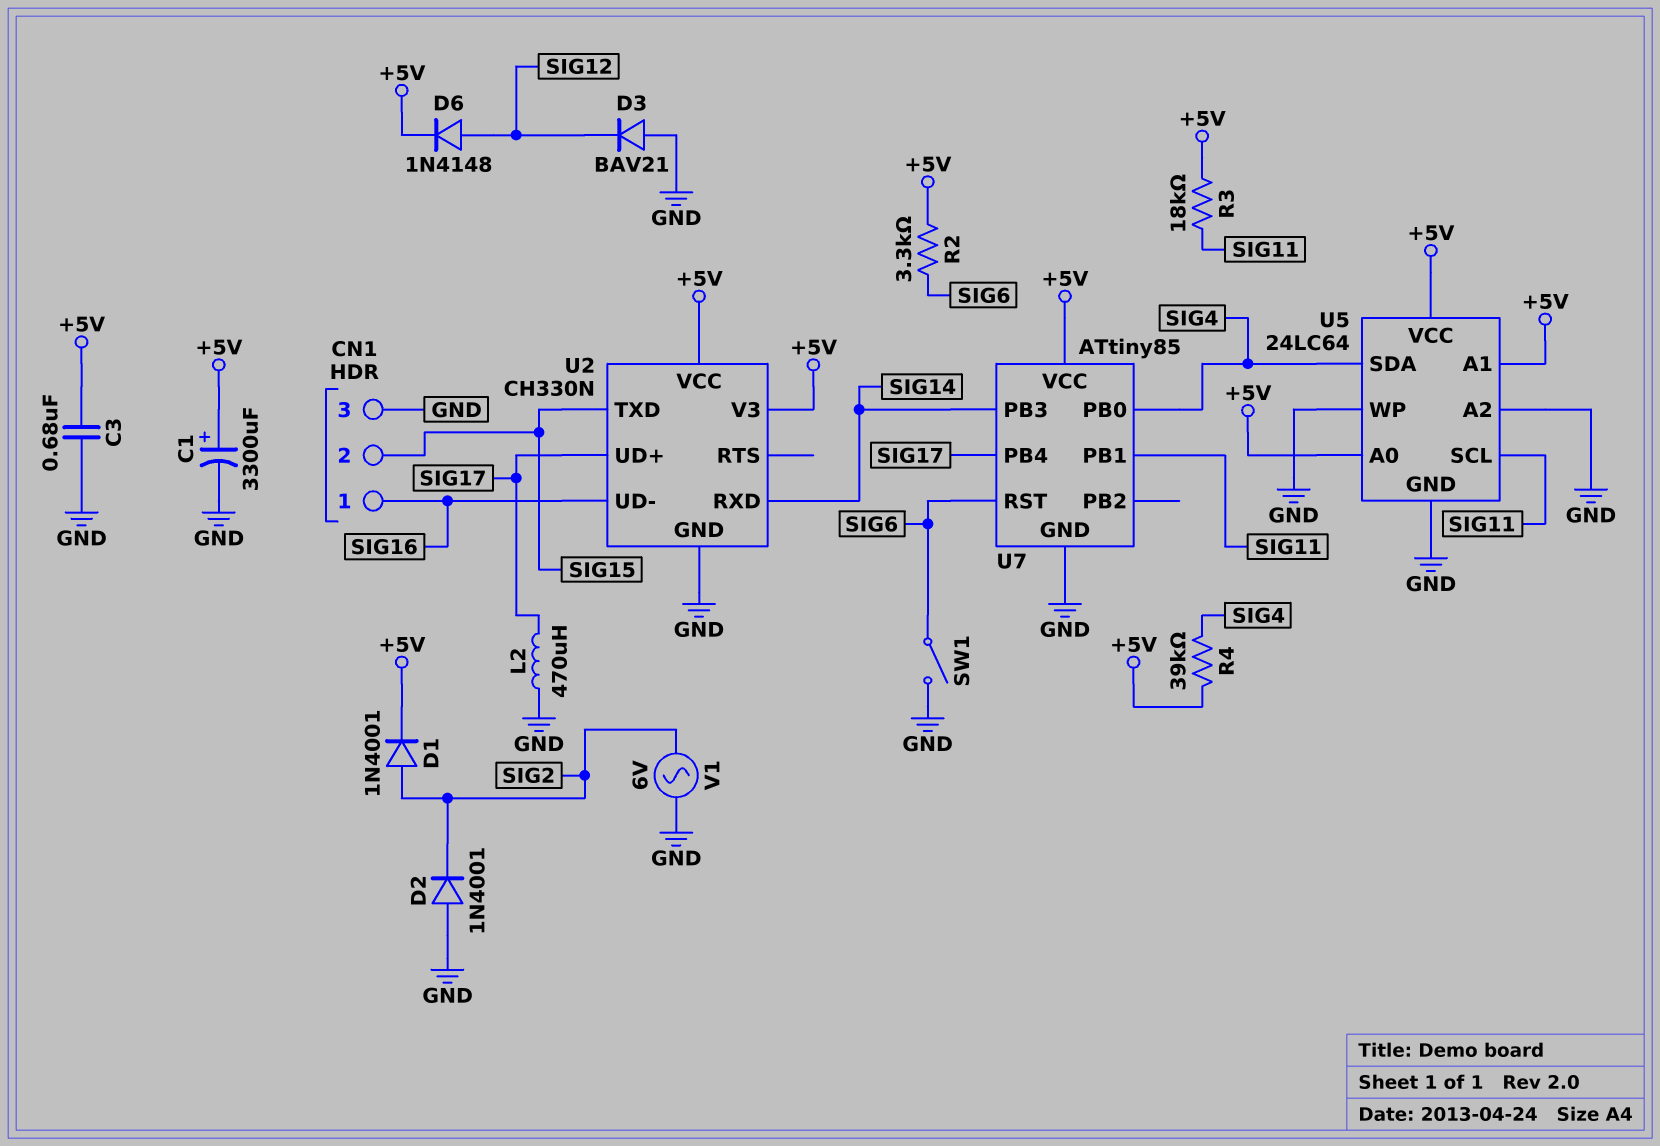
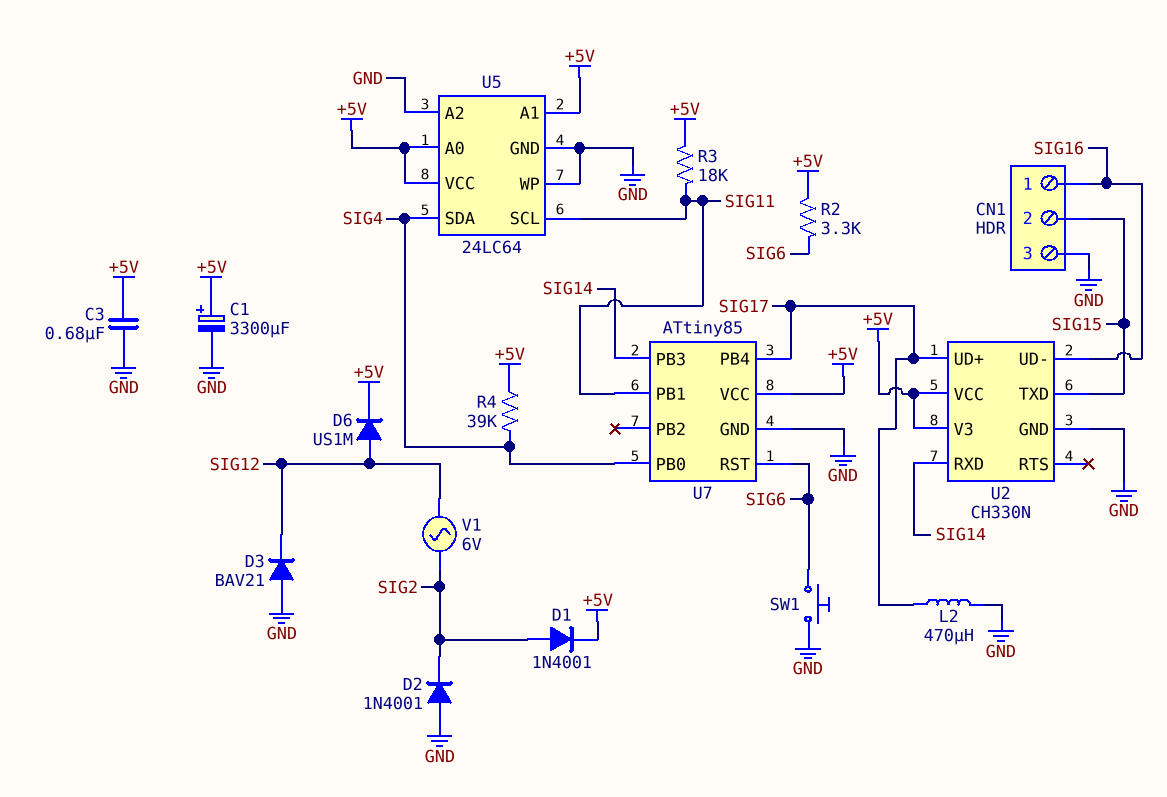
D6: diode 1N4148 (A SIG12, K +5V) -> diode US1M (A SIG12, K +5V)
SW1: switch (GND, SIG6) -> button (GND, SIG6)
V1: AC 6V (GND, SIG2) -> AC 6V (SIG2, SIG12)

